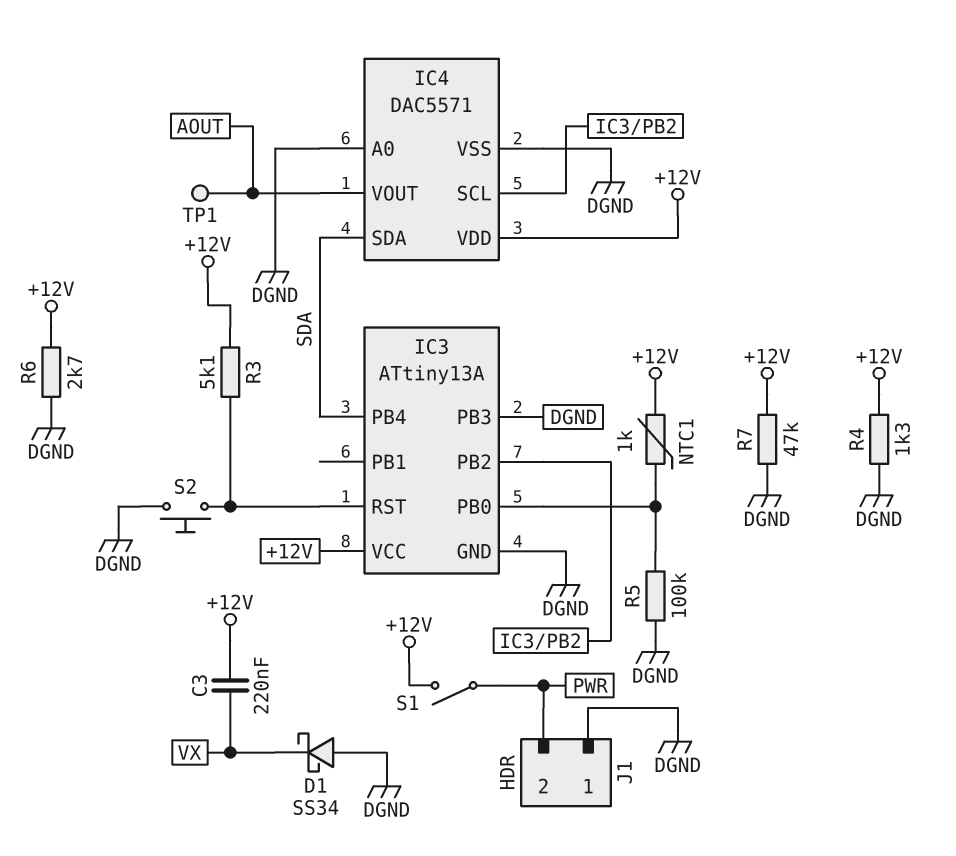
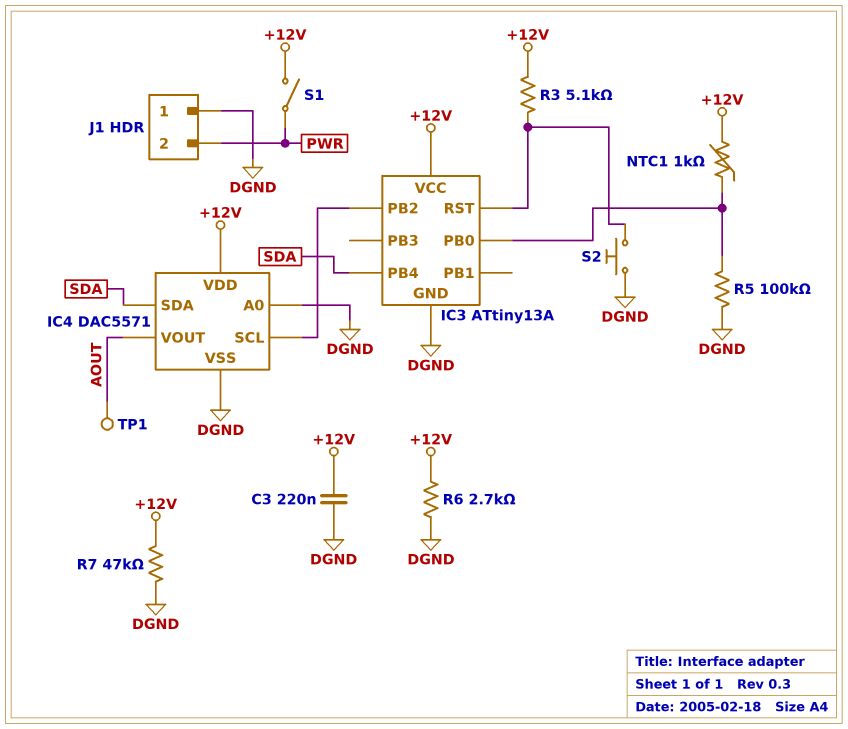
C3: 220nF (+12V, VX) -> 220nF (+12V, DGND)
D1: schottky SS34 (A DGND, K VX) -> none
IC3 pin PB3: DGND -> none
R4: 1.3k (+12V, DGND) -> none

